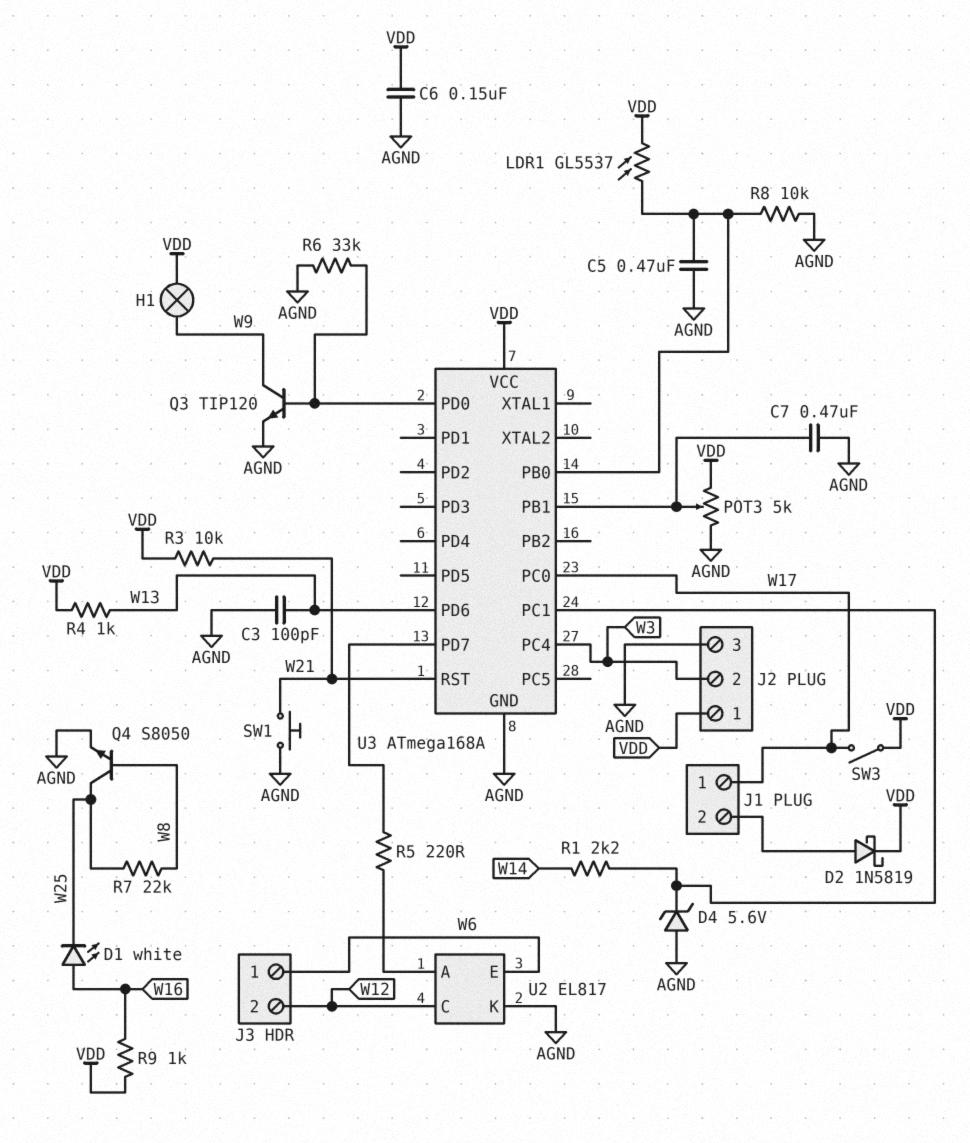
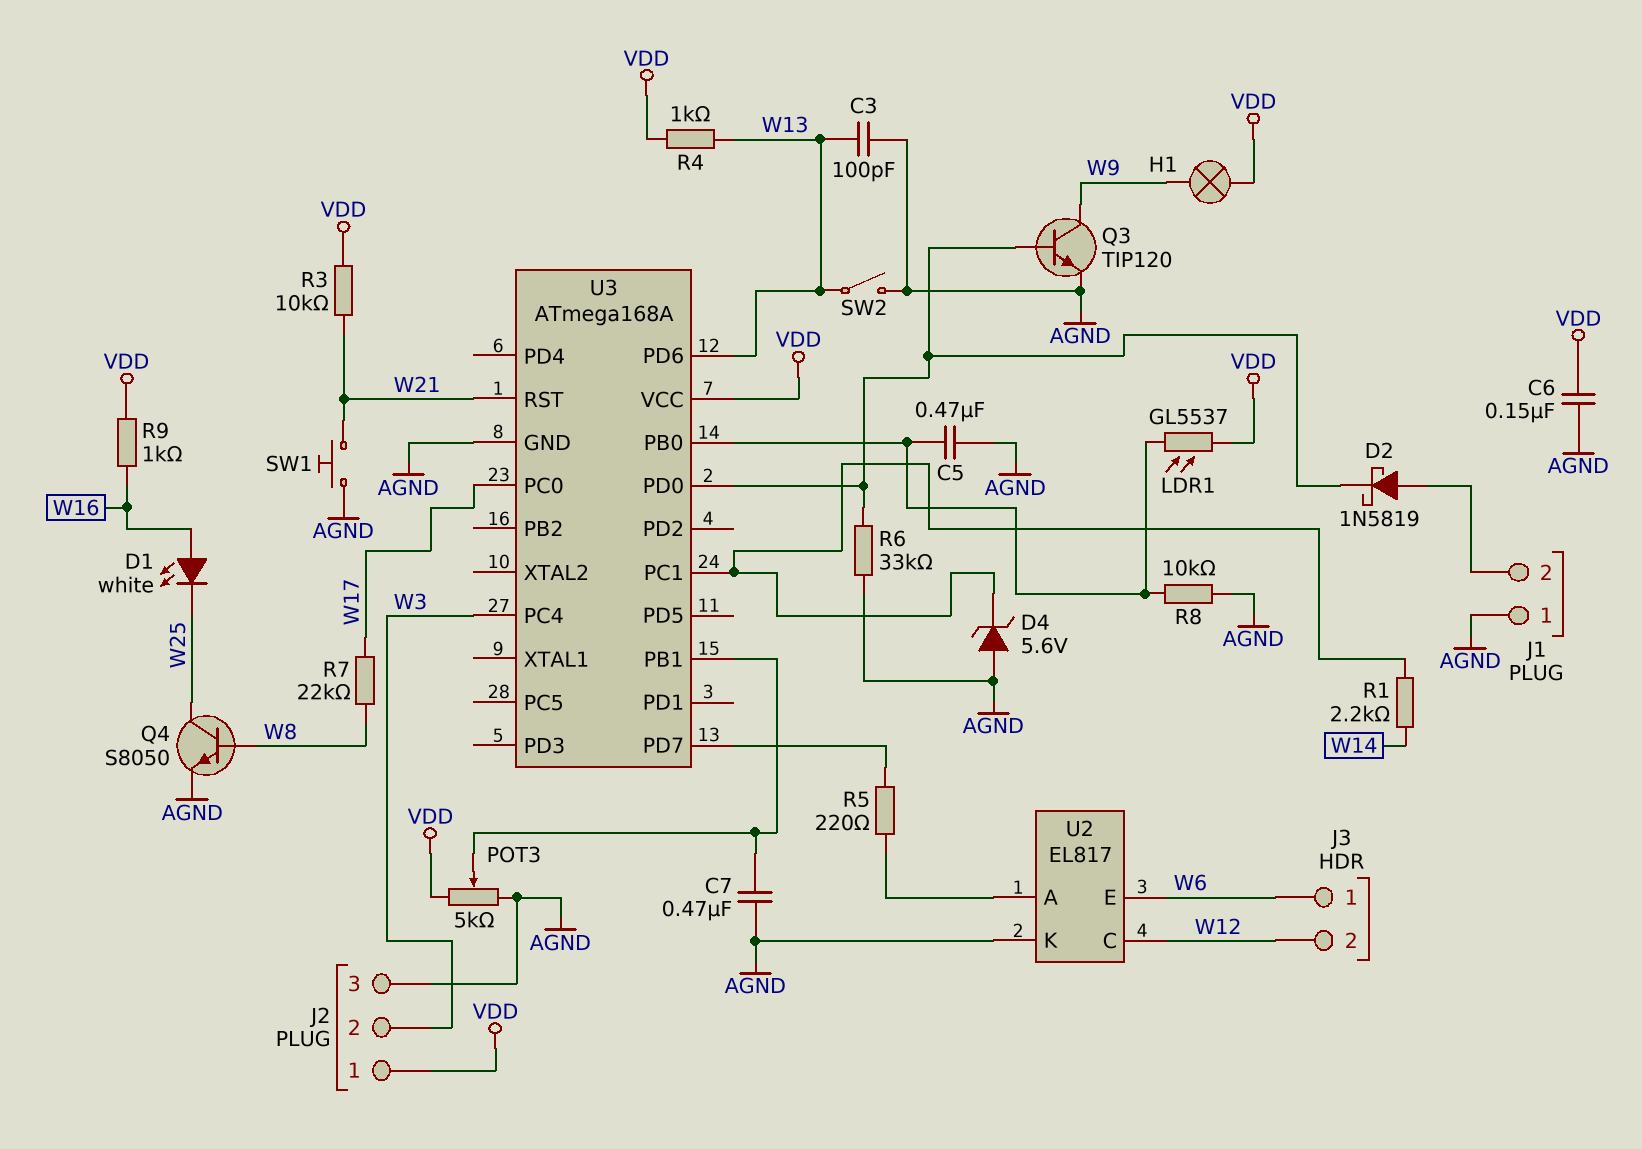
D2: schottky 1N5819 (A J1/2, K VDD) -> schottky 1N5819 (A J1/2, K U3/PD0)
J1 pin 1: W17 -> AGND
R7: 22k (W8, W25) -> 22k (W8, W17)
SW2: none -> switch (AGND, W13)
SW3: switch (VDD, W17) -> none

